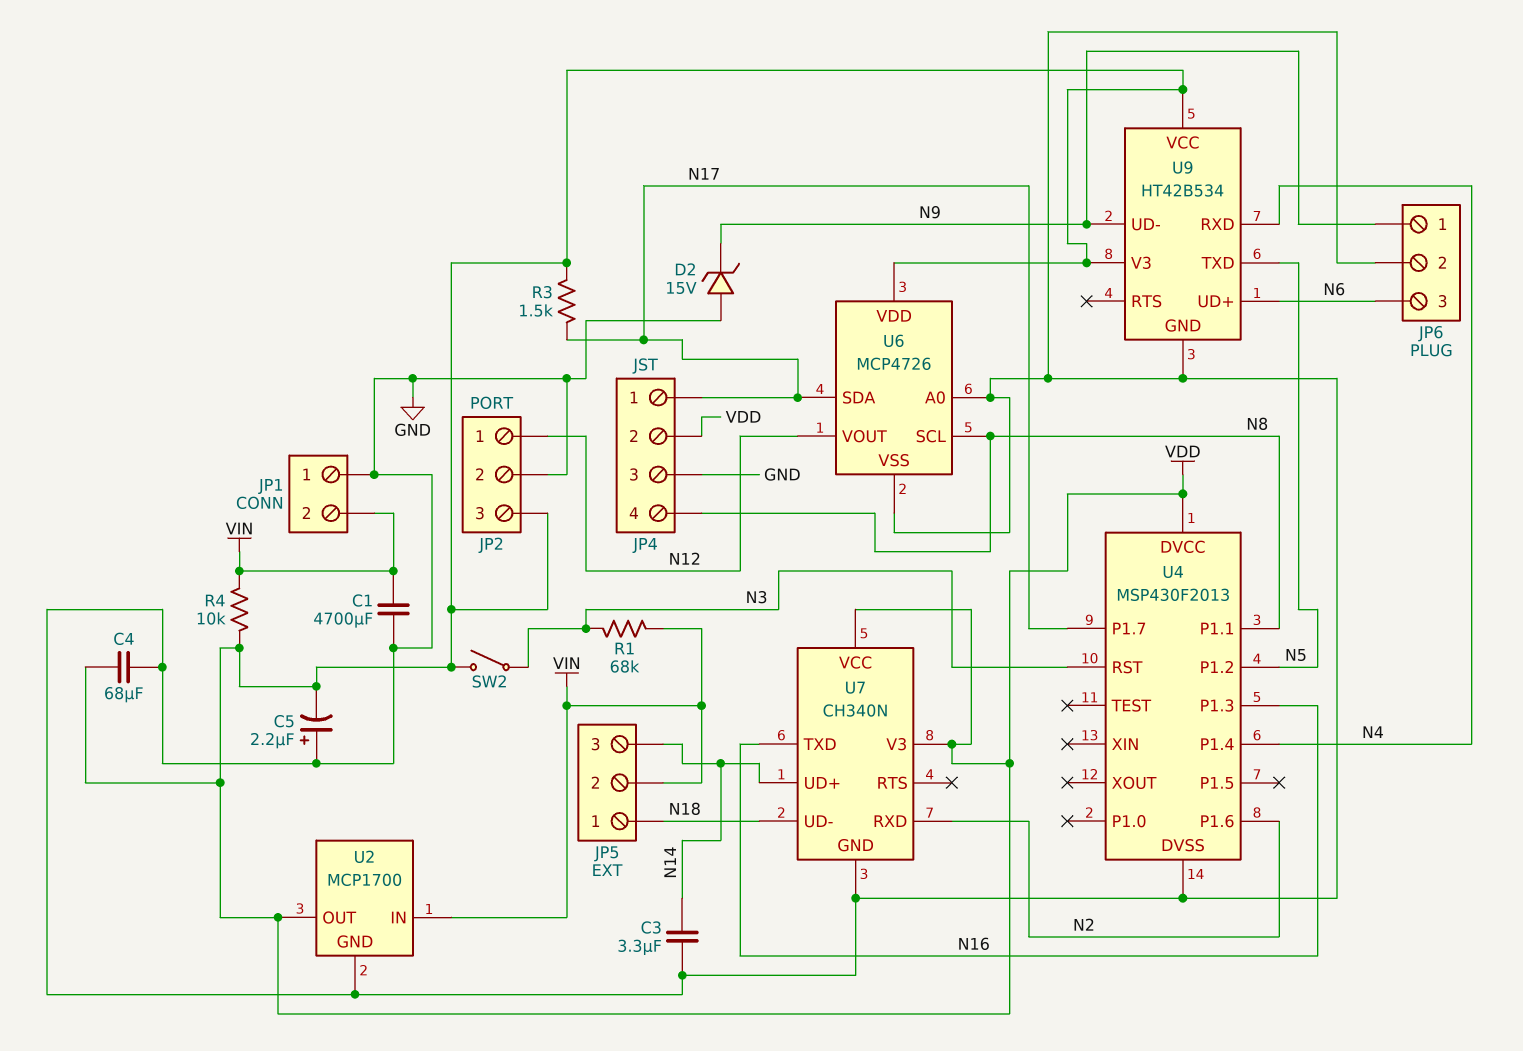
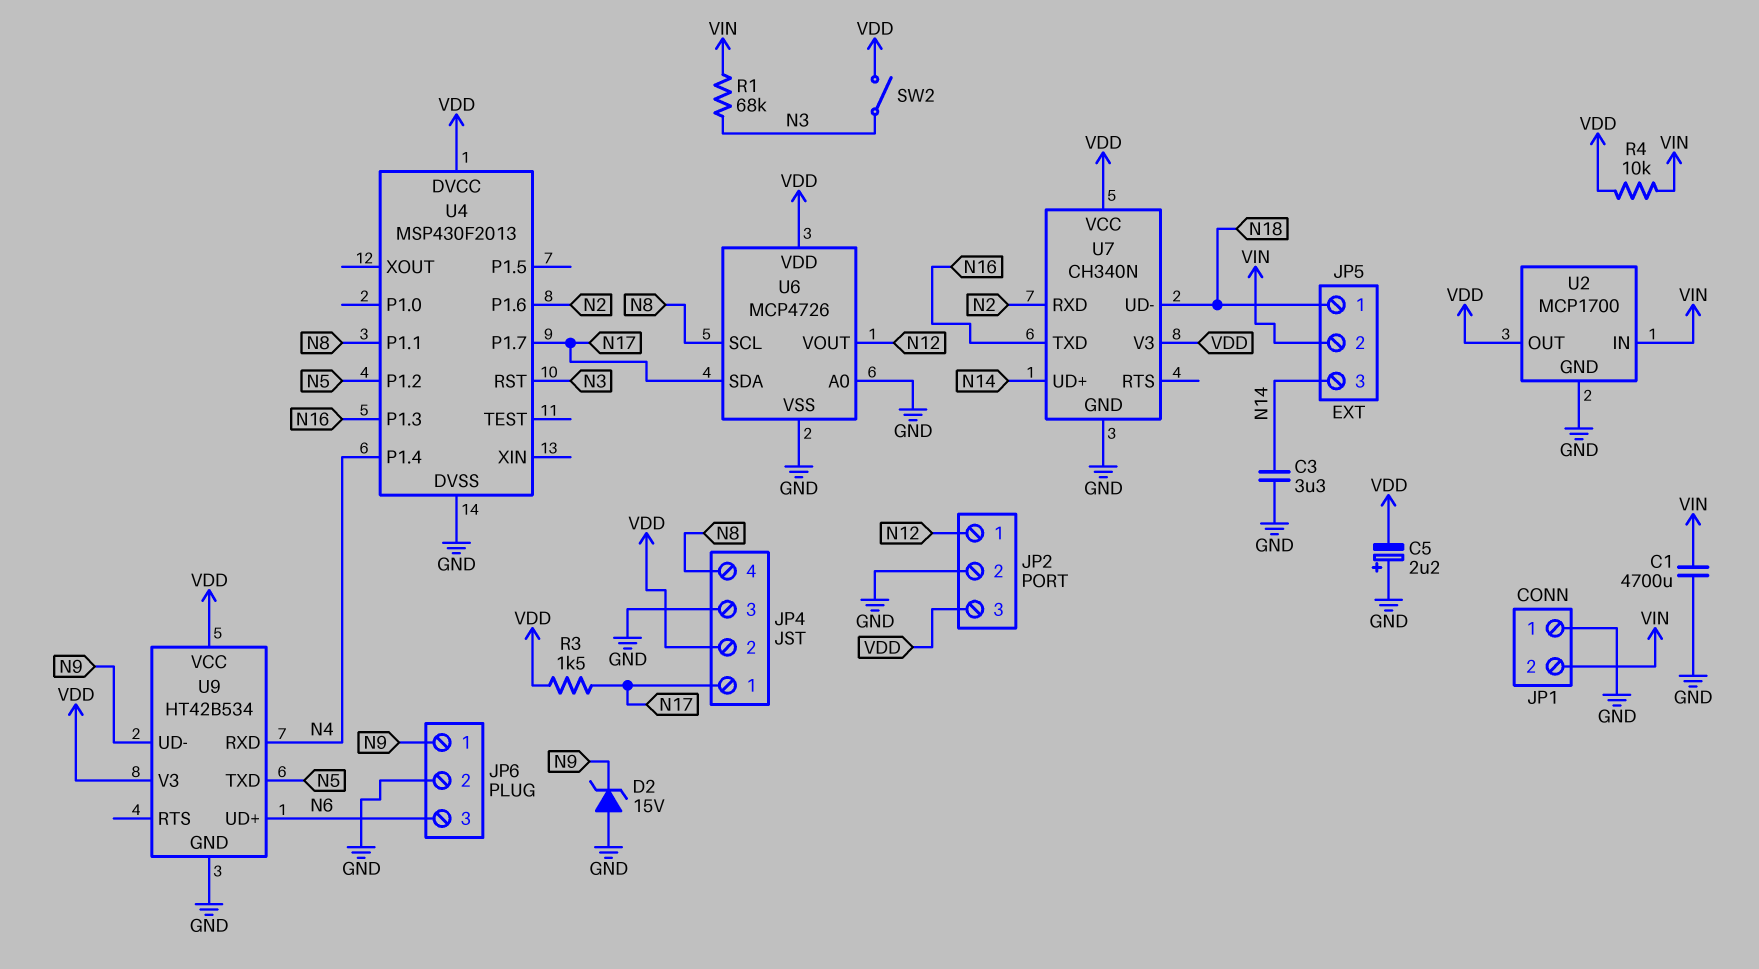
C4: 68uF (GND, VDD) -> none

